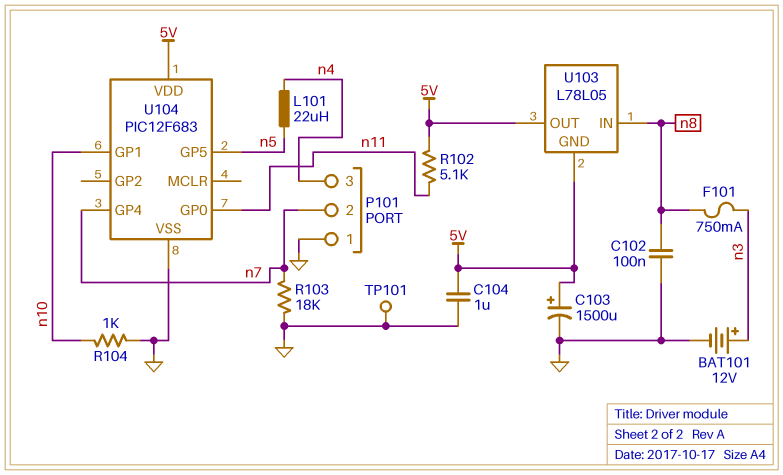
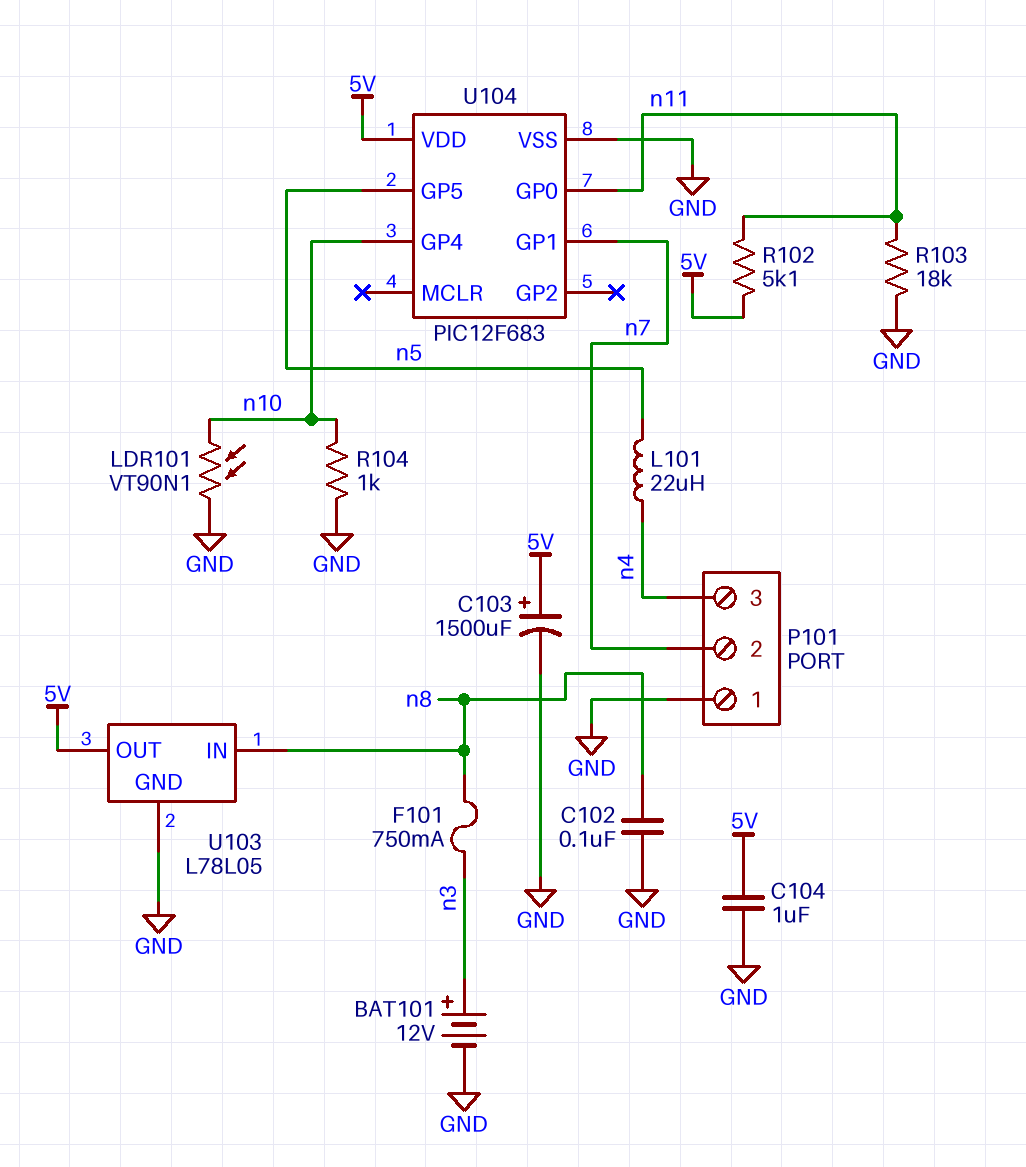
LDR101: none -> VT90N1 (GND, n10)
R103: 18k (GND, n7) -> 18k (GND, n11)
TP101: test point (GND) -> none
U103 pin GND: 5V -> GND
U104 pin GP1: n10 -> n7
U104 pin GP4: n7 -> n10

